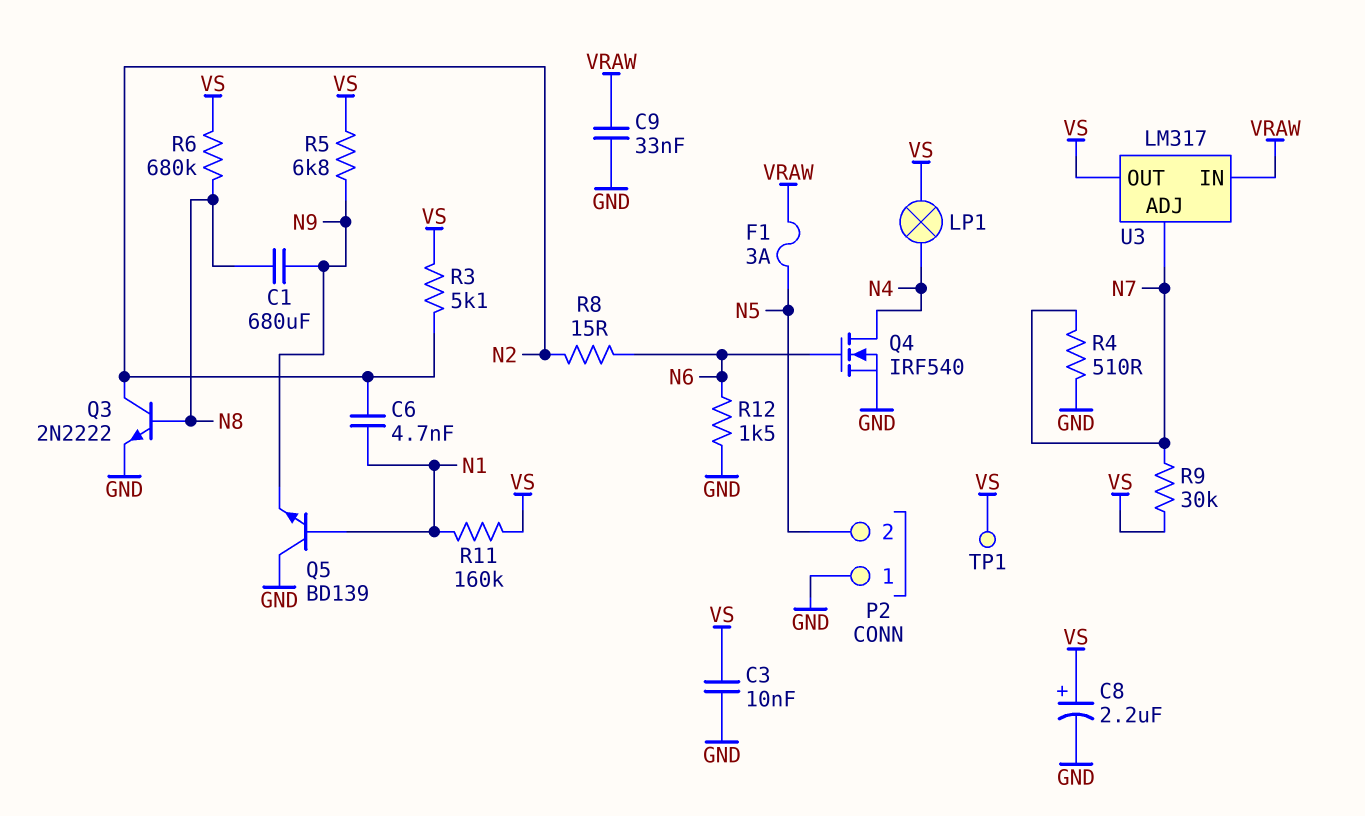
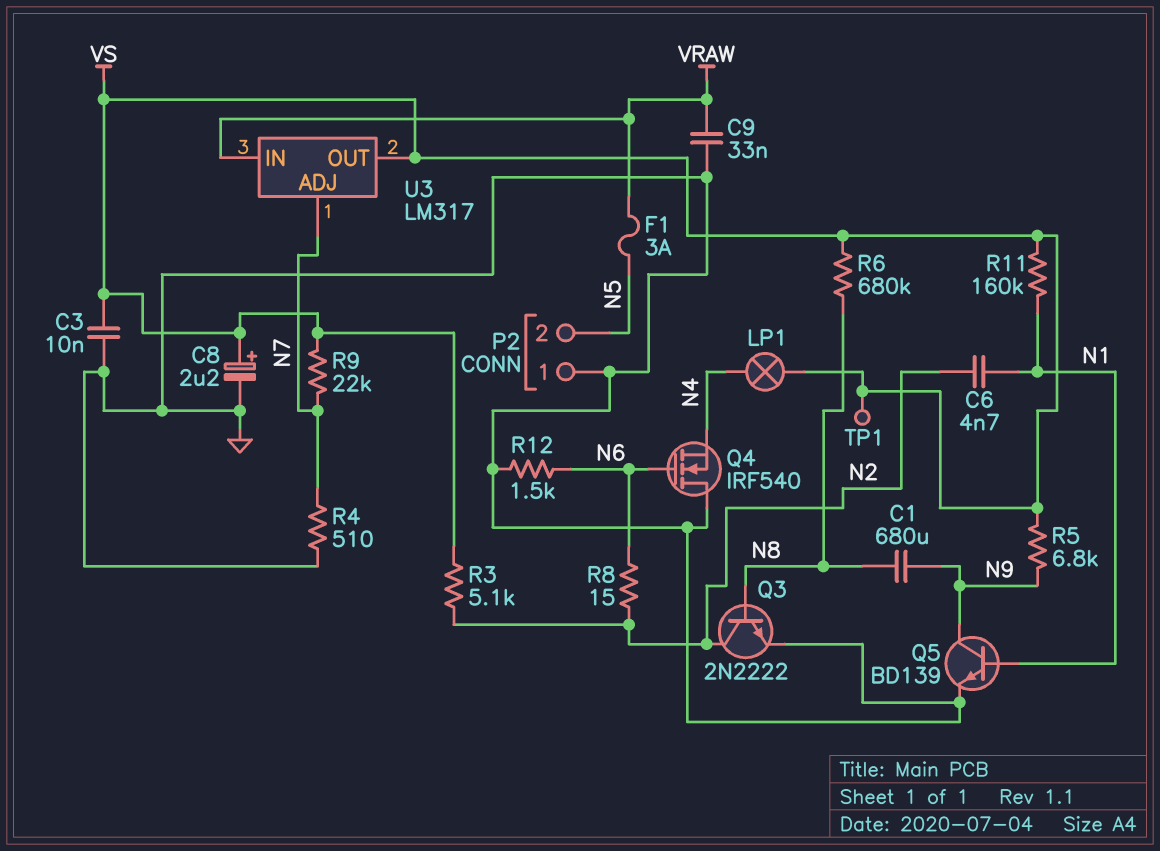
Q4: NMOS IRF540 (G N6, D N4, S GND) -> NMOS IRF540 (G N6, D GND, S N4)
Q5: NPN BD139 (B N1, C GND, E N9) -> NPN BD139 (B N1, C N9, E GND)
R9: 30k (N7, VS) -> 22k (N7, VS)

